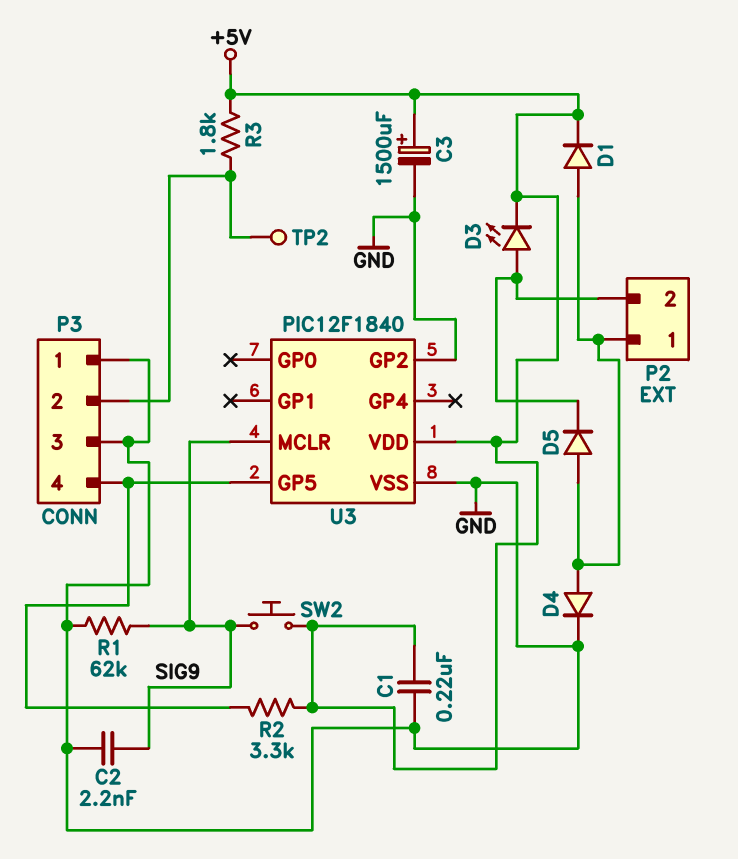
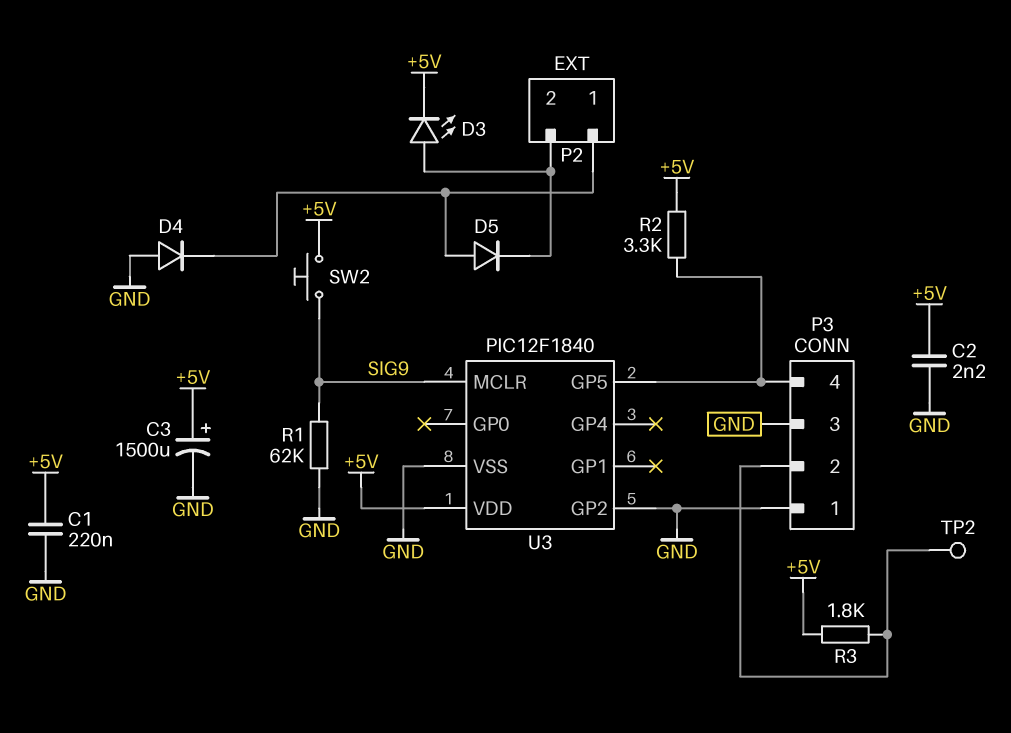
C2: 2.2nF (GND, SIG9) -> 2.2nF (+5V, GND)
D1: diode (A P2/1, K +5V) -> none
D4: diode (A P2/1, K GND) -> diode (A GND, K P2/1)

